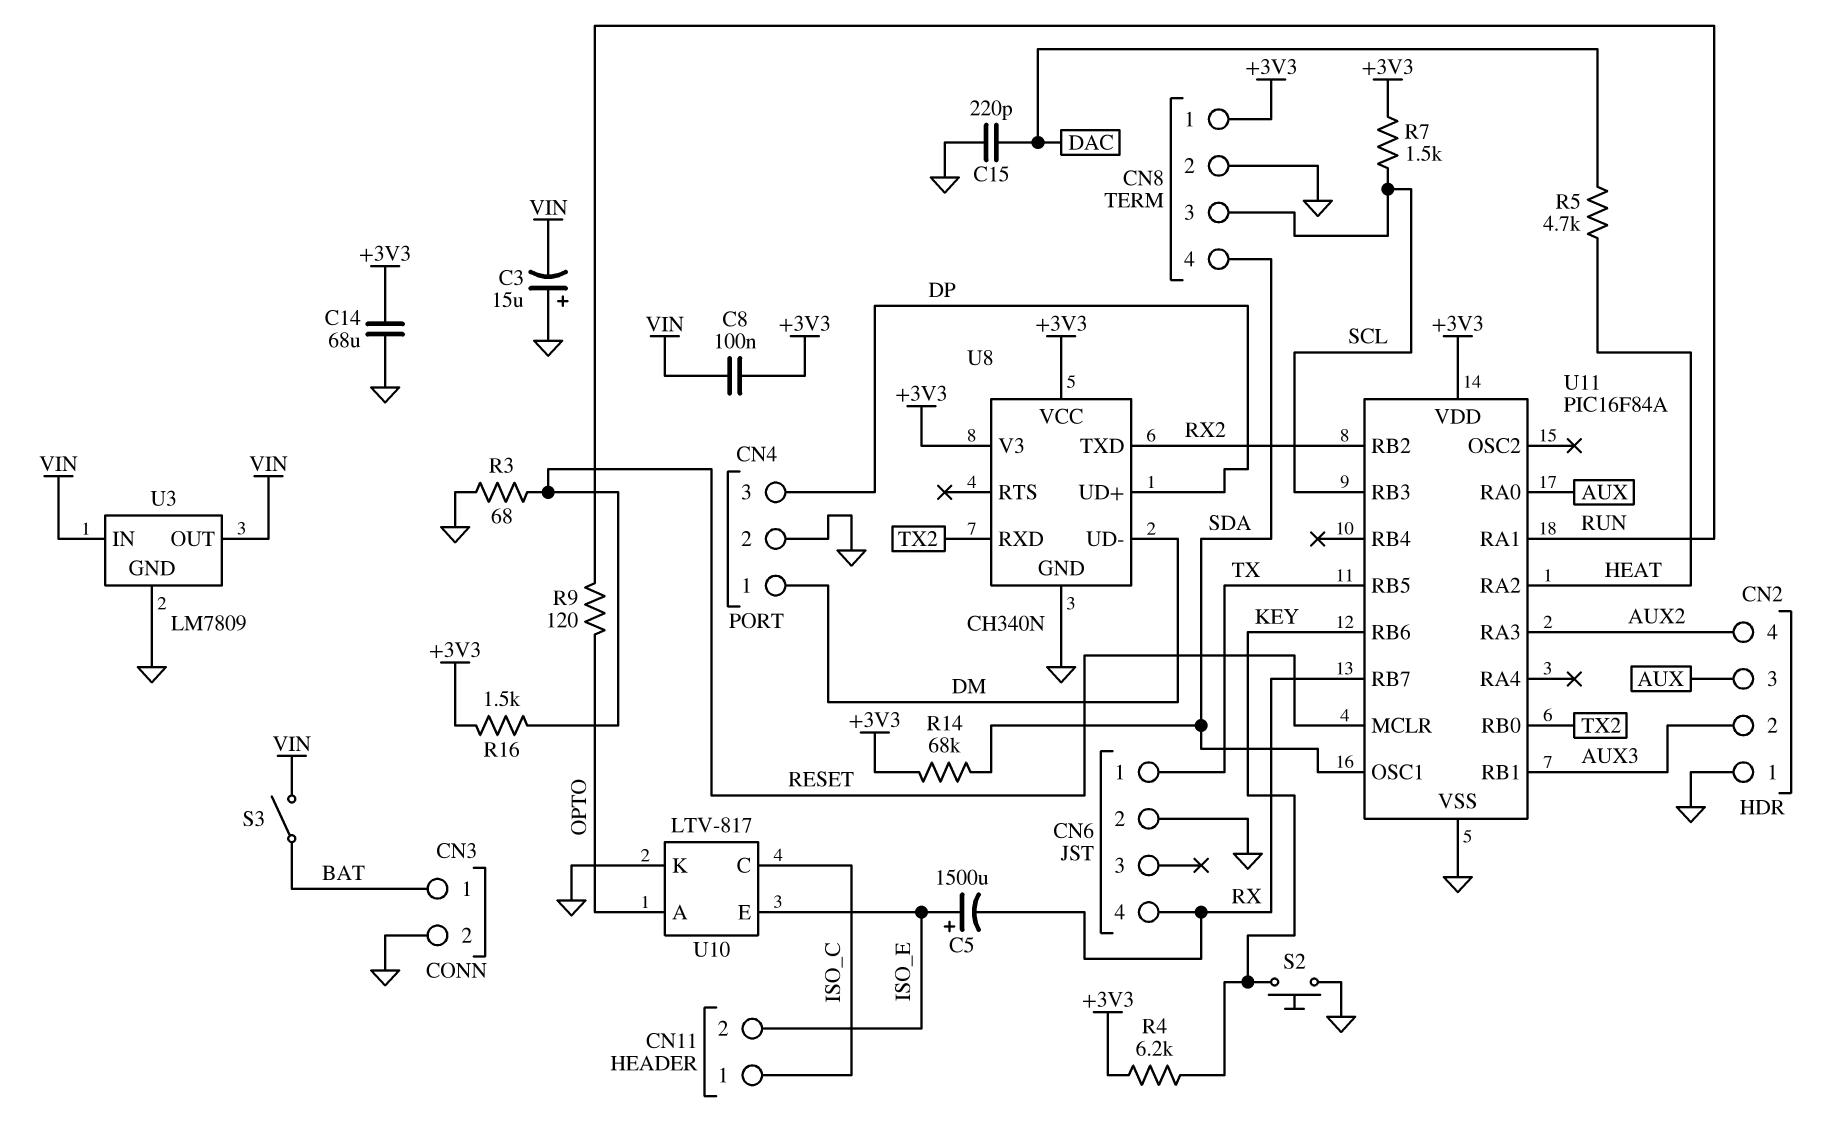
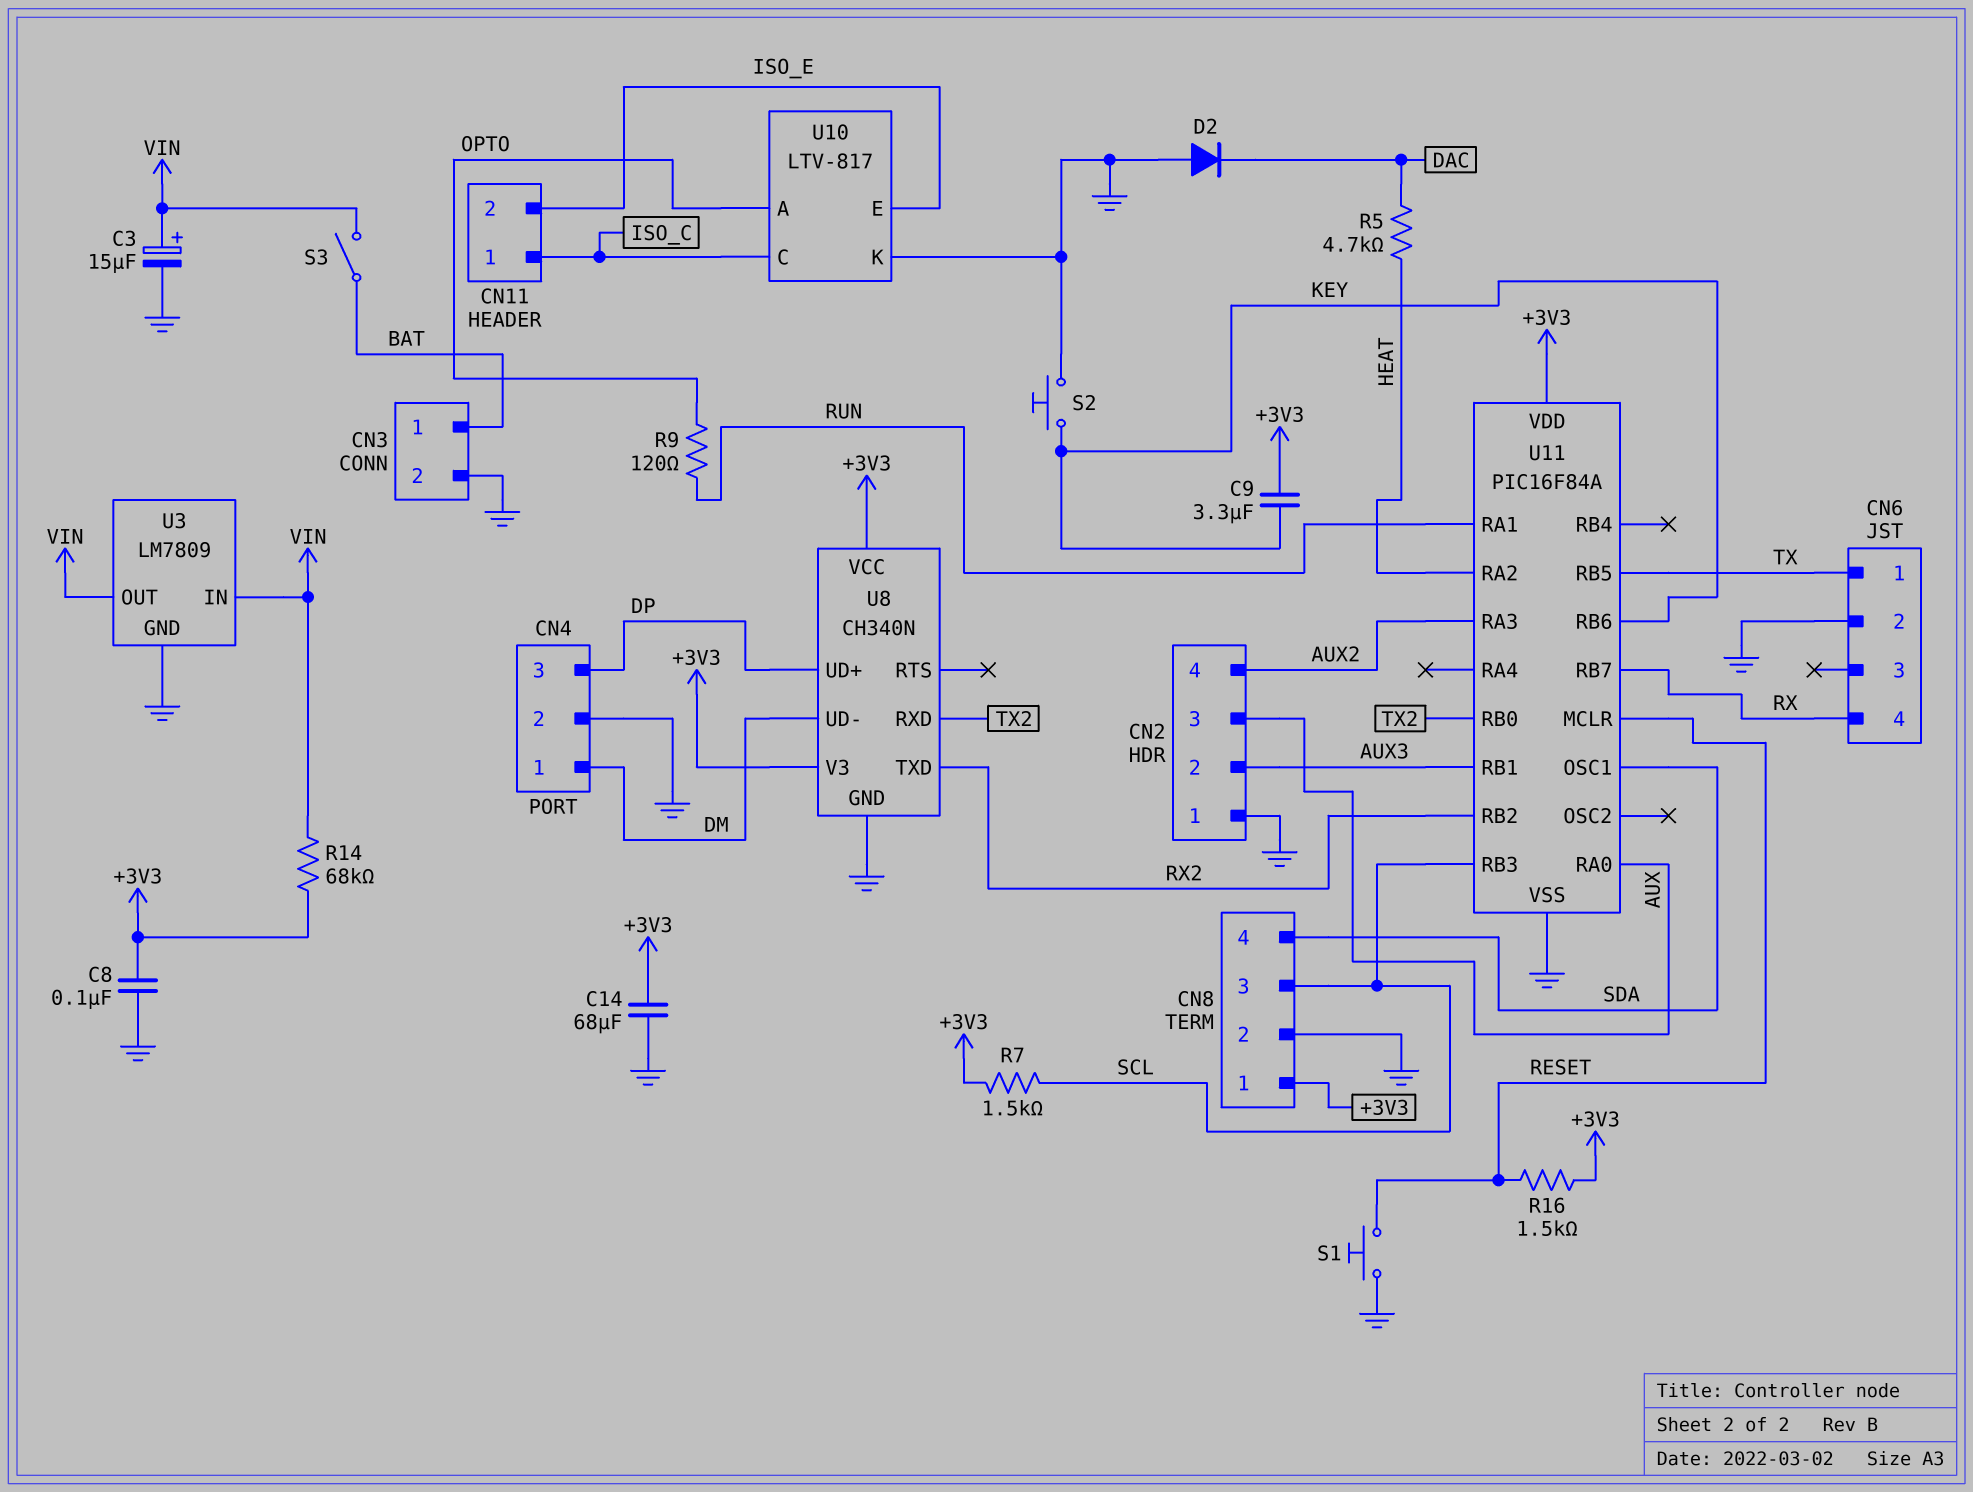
C3: 15uF (plus GND, minus VIN) -> 15uF (plus VIN, minus GND)
C5: 1500uF (plus ISO_E, minus RX) -> none
C8: 100nF (+3V3, VIN) -> 100nF (+3V3, GND)
C9: none -> 3.3uF (+3V3, KEY)
C15: 220pF (DAC, GND) -> none
D2: none -> diode (A GND, K DAC)
R3: 68 (GND, RESET) -> none
R4: 6.2k (+3V3, KEY) -> none
R14: 68k (+3V3, SDA) -> 68k (+3V3, VIN)
S1: none -> button (GND, RESET)

